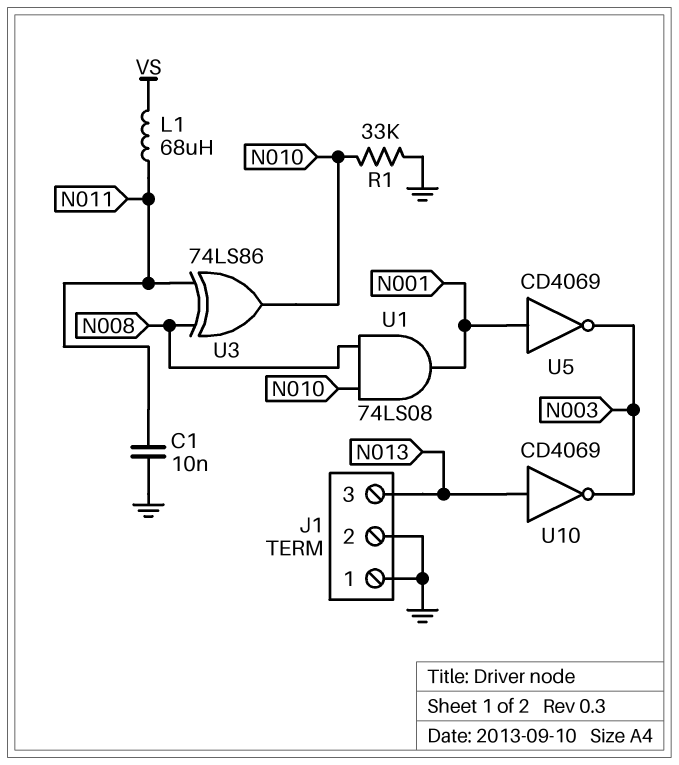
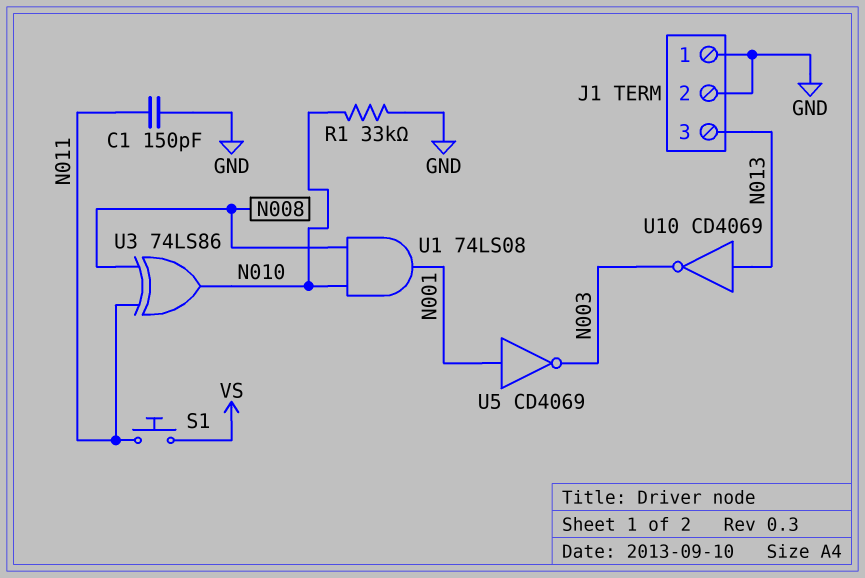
C1: 10nF (GND, N011) -> 150pF (GND, N011)
L1: 68uH (N011, VS) -> none
S1: none -> button (N011, VS)

